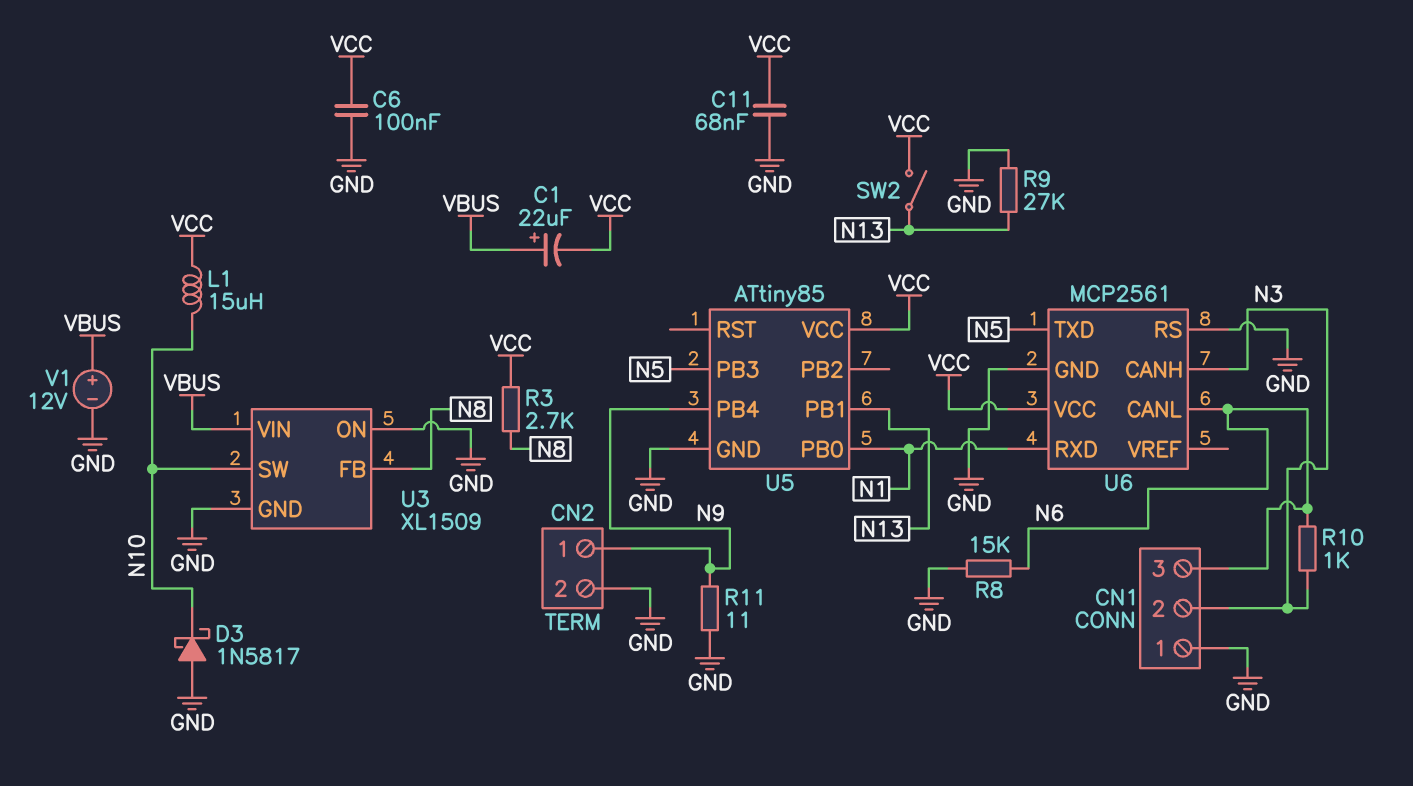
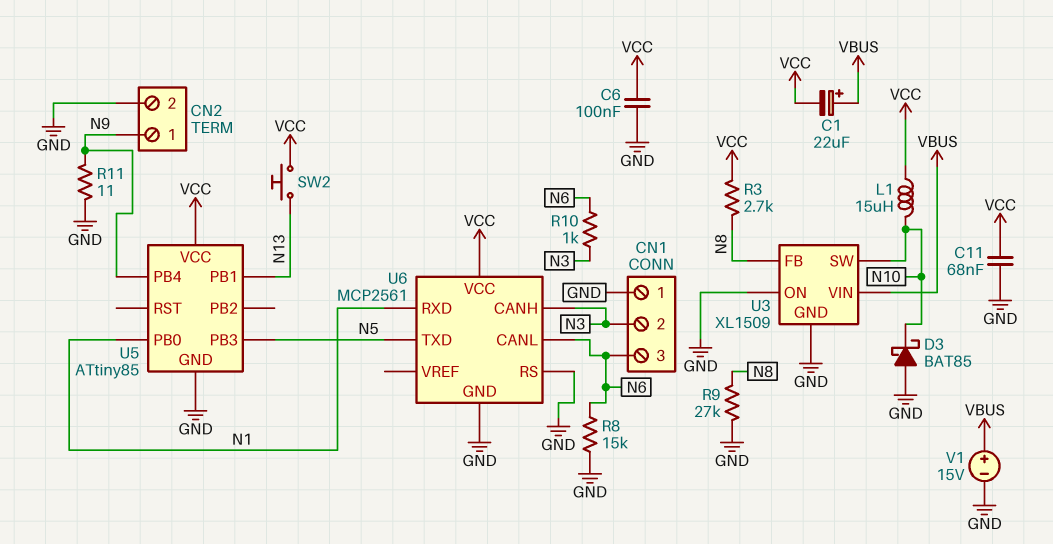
D3: schottky 1N5817 (A GND, K N10) -> schottky BAT85 (A GND, K N10)
R9: 27k (GND, N13) -> 27k (GND, N8)
SW2: switch (N13, VCC) -> button (N13, VCC)
V1: 12V (plus VBUS, minus GND) -> 15V (plus VBUS, minus GND)

